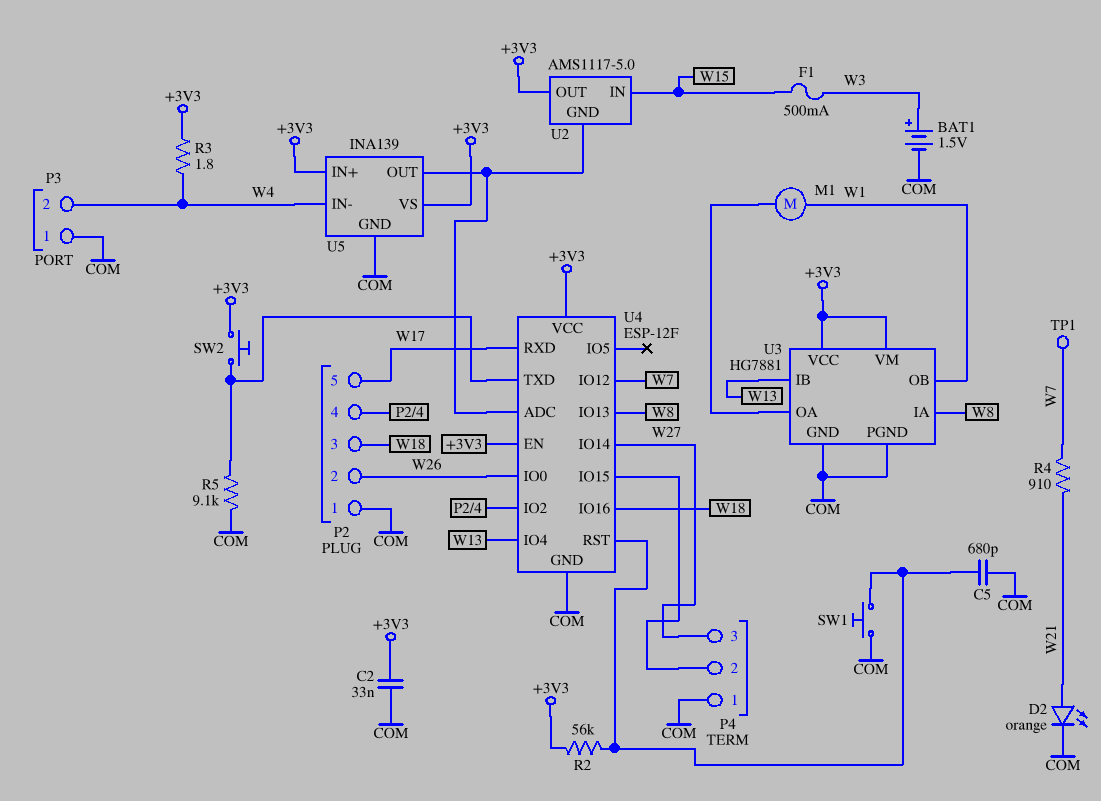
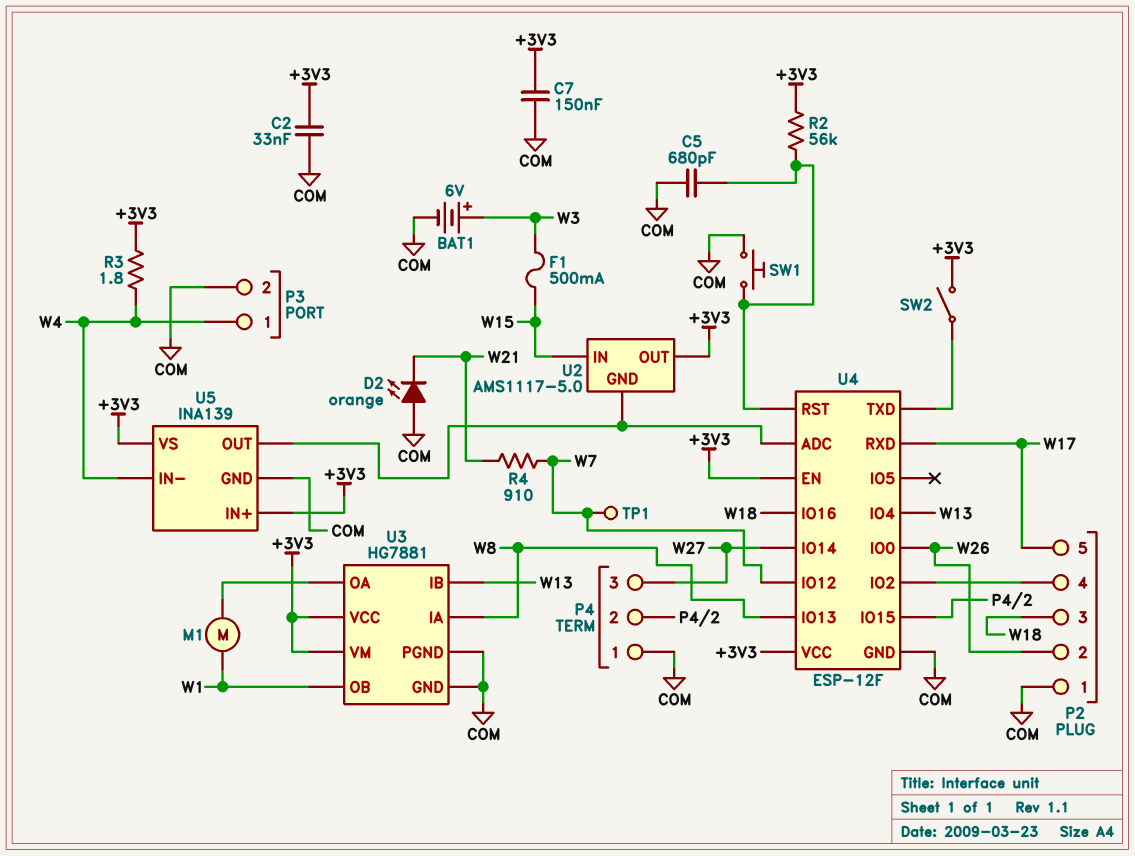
BAT1: 1.5V (plus W3, minus COM) -> 6V (plus W3, minus COM)
C7: none -> 150nF (+3V3, COM)
D2: LED orange (A W21, K COM) -> LED orange (A COM, K W21)
P3 pin 1: COM -> W4
P3 pin 2: W4 -> COM
R5: 9.1k (COM, U4/TXD) -> none
SW2: button (+3V3, U4/TXD) -> switch (+3V3, U4/TXD)

